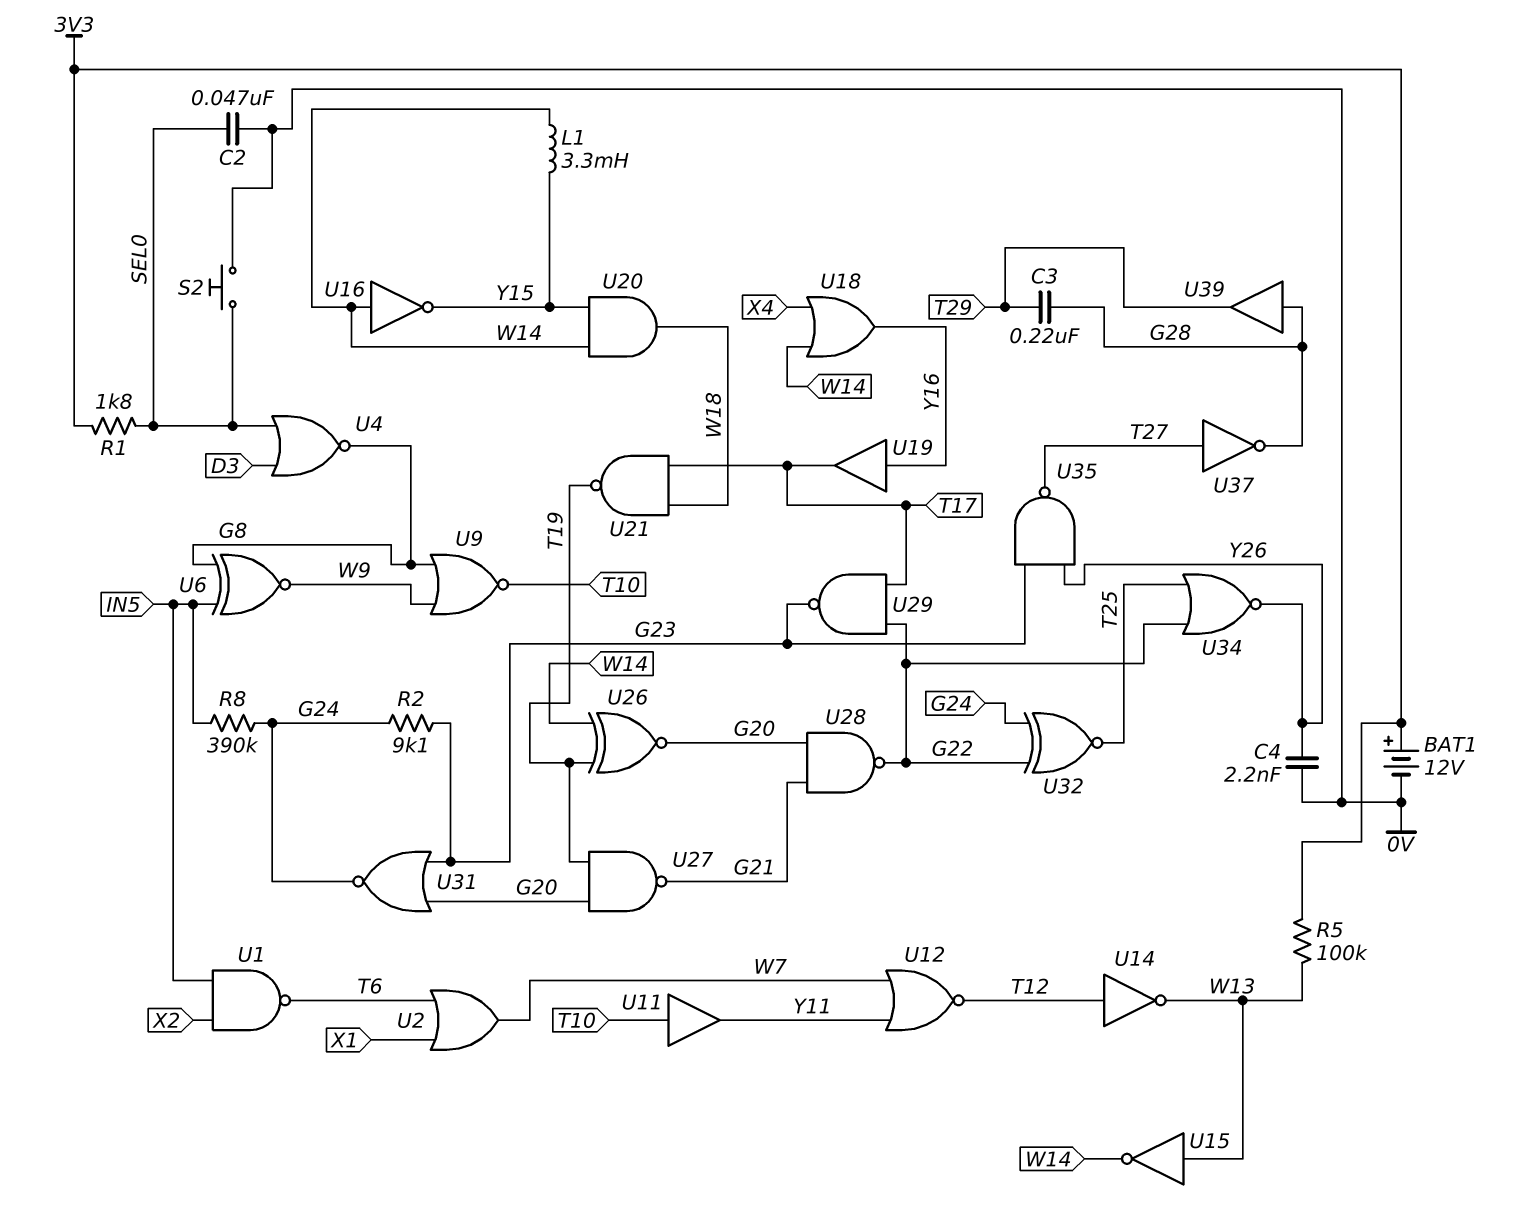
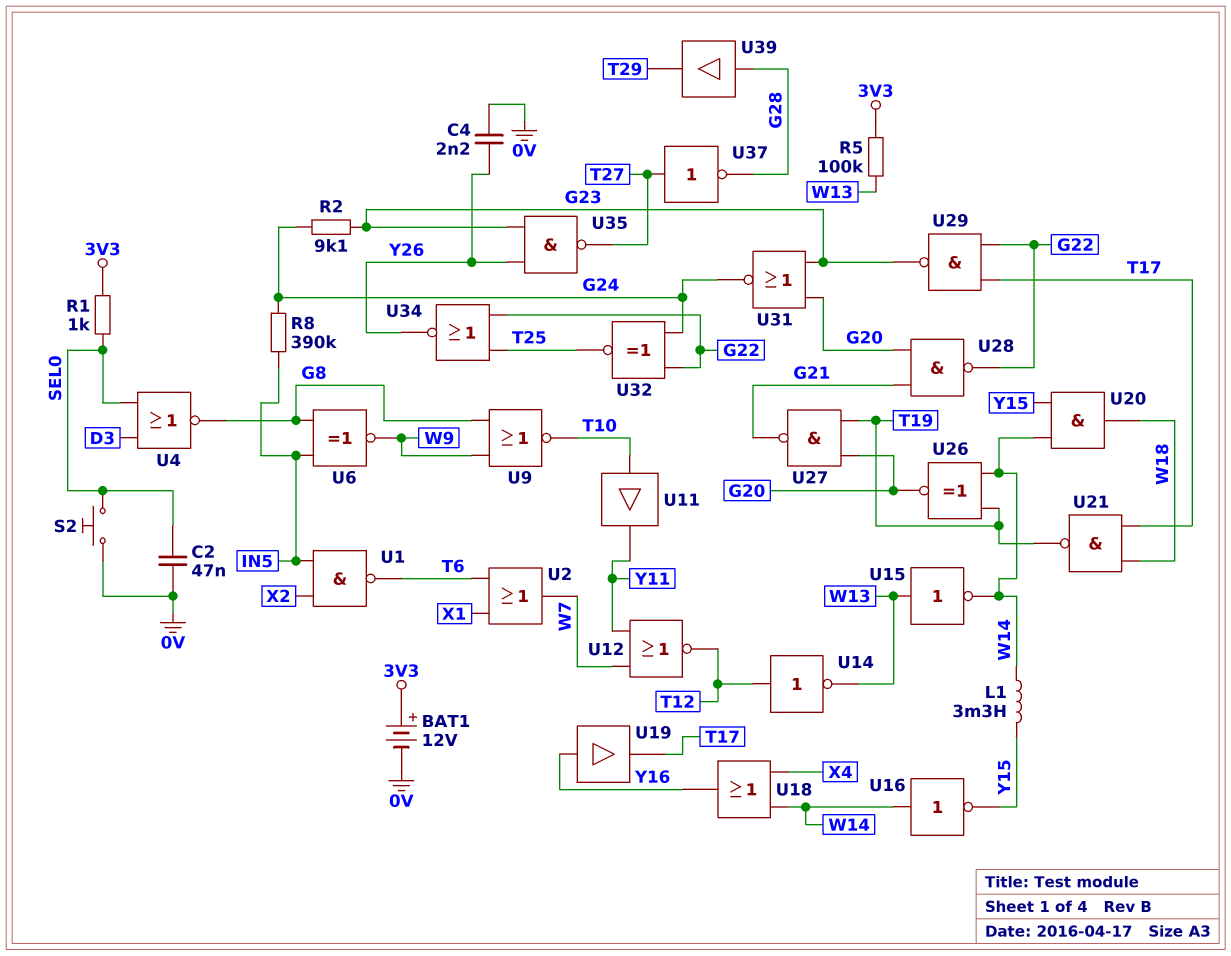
C3: 220nF (G28, T29) -> none
R1: 1.8k (3V3, SEL0) -> 1k (3V3, SEL0)

